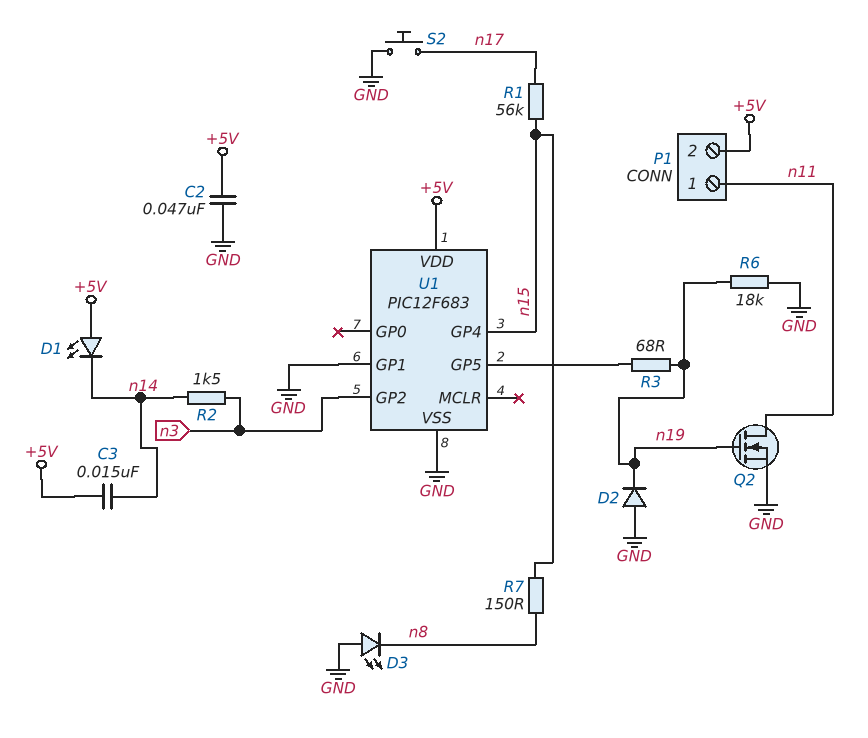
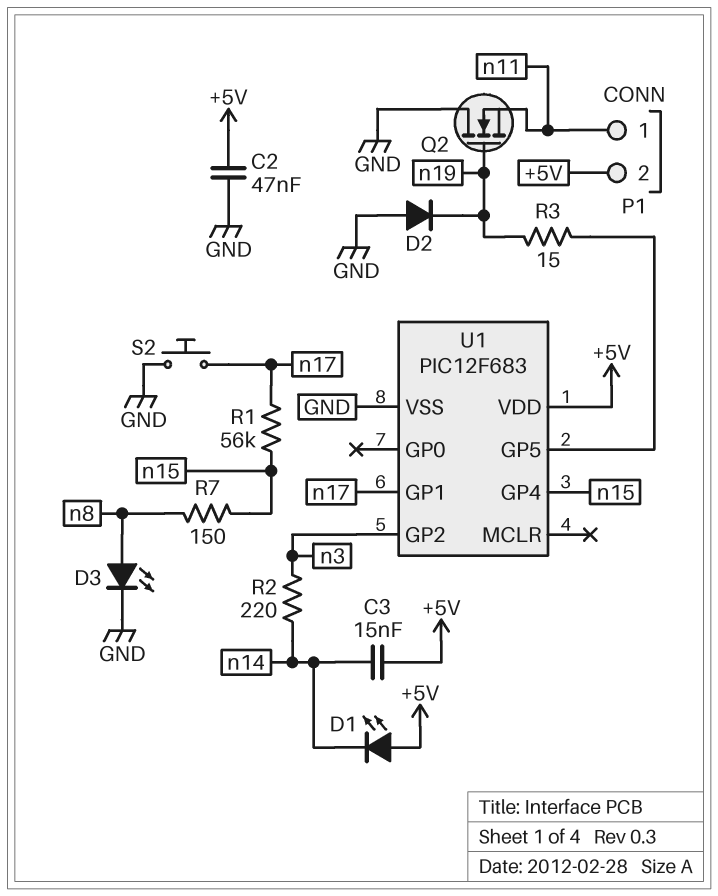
D3: LED (A GND, K n8) -> LED (A n8, K GND)
Q2: NMOS (G n19, D n11, S GND) -> NMOS (G n19, D GND, S n11)
R2: 1.5k (n3, n14) -> 220 (n3, n14)
R3: 68 (U1/GP5, n19) -> 15 (U1/GP5, n19)
R6: 18k (GND, n19) -> none
U1 pin GP1: GND -> n17

